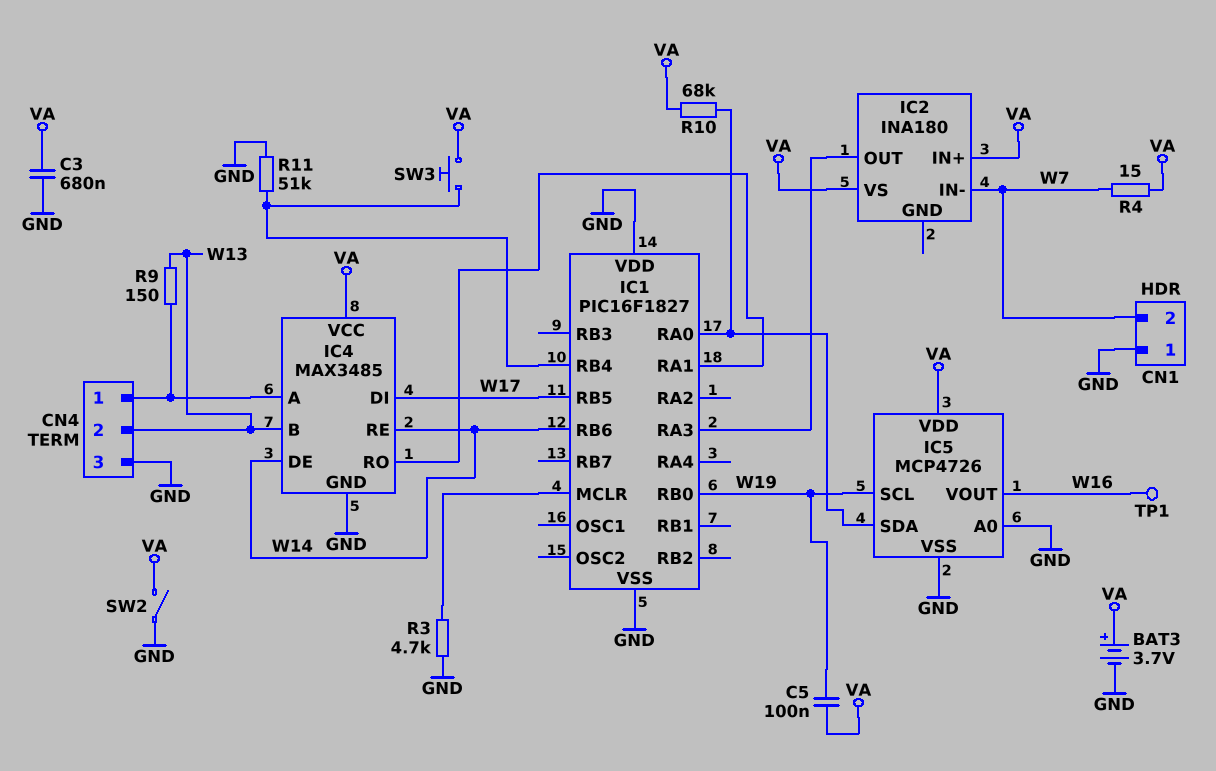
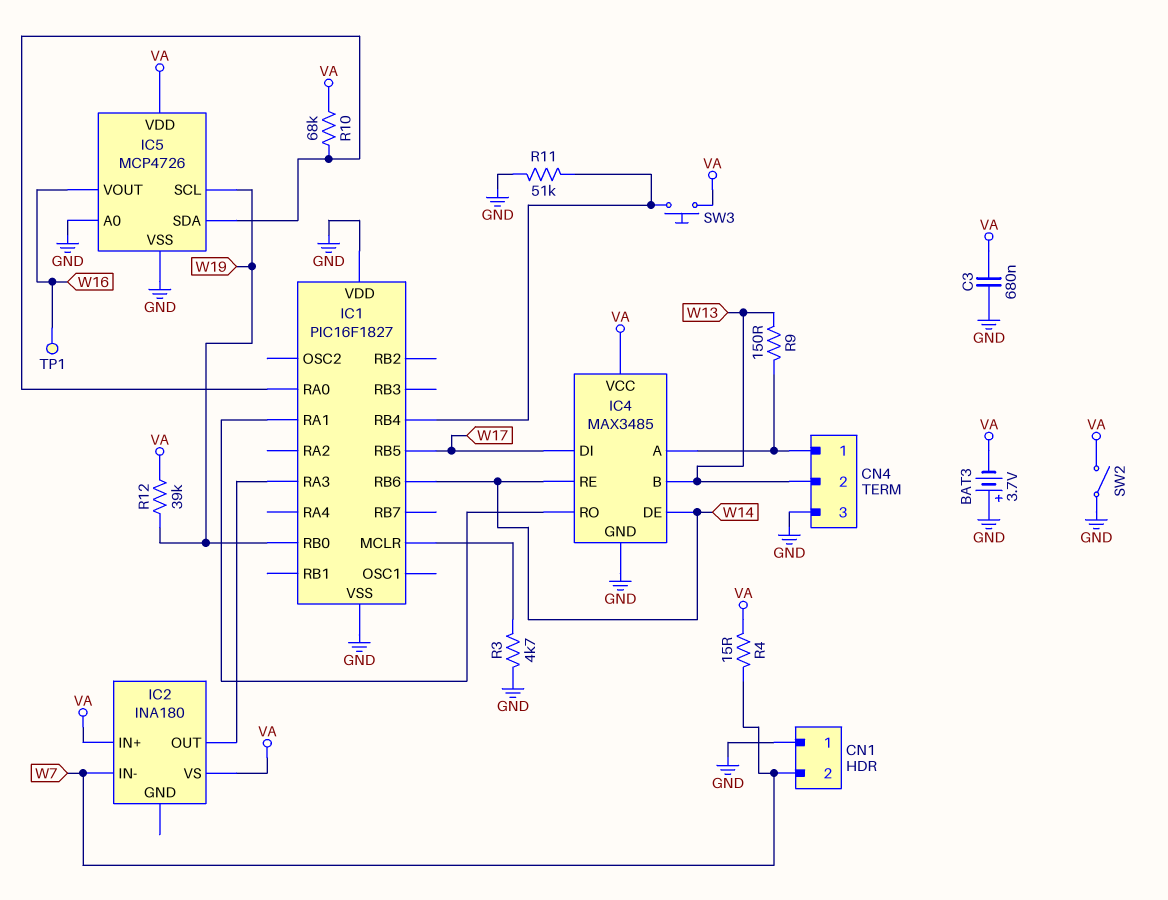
BAT3: 3.7V (plus VA, minus GND) -> 3.7V (plus GND, minus VA)
C5: 100nF (VA, W19) -> none
R12: none -> 39k (VA, W19)

